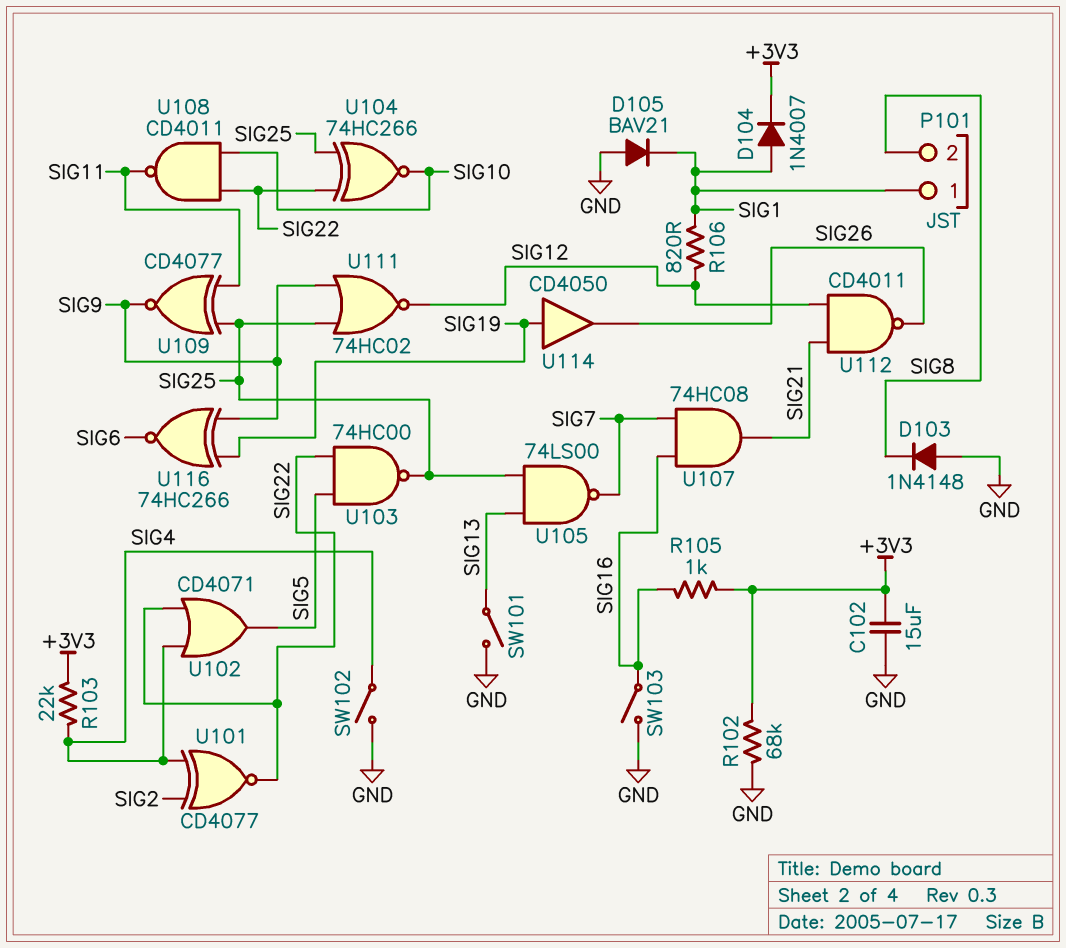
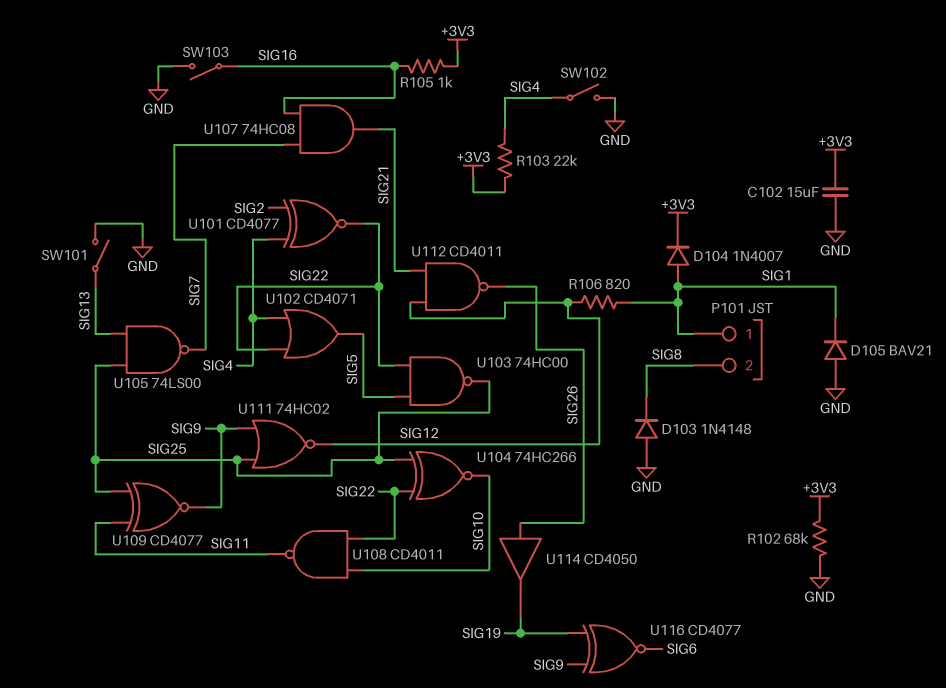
U114: buffer CD4050 (in SIG19, out SIG26) -> buffer CD4050 (in SIG26, out SIG19)
U116: XNOR 74HC266 (in SIG9, in SIG19, out SIG6) -> XNOR CD4077 (in SIG9, in SIG19, out SIG6)

